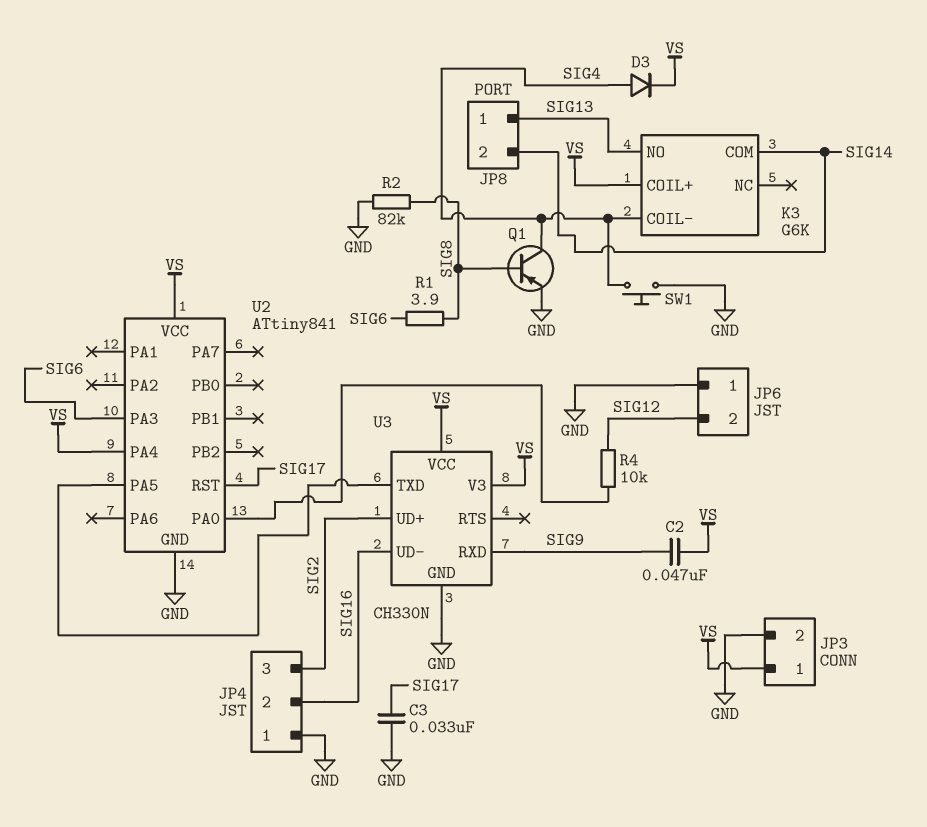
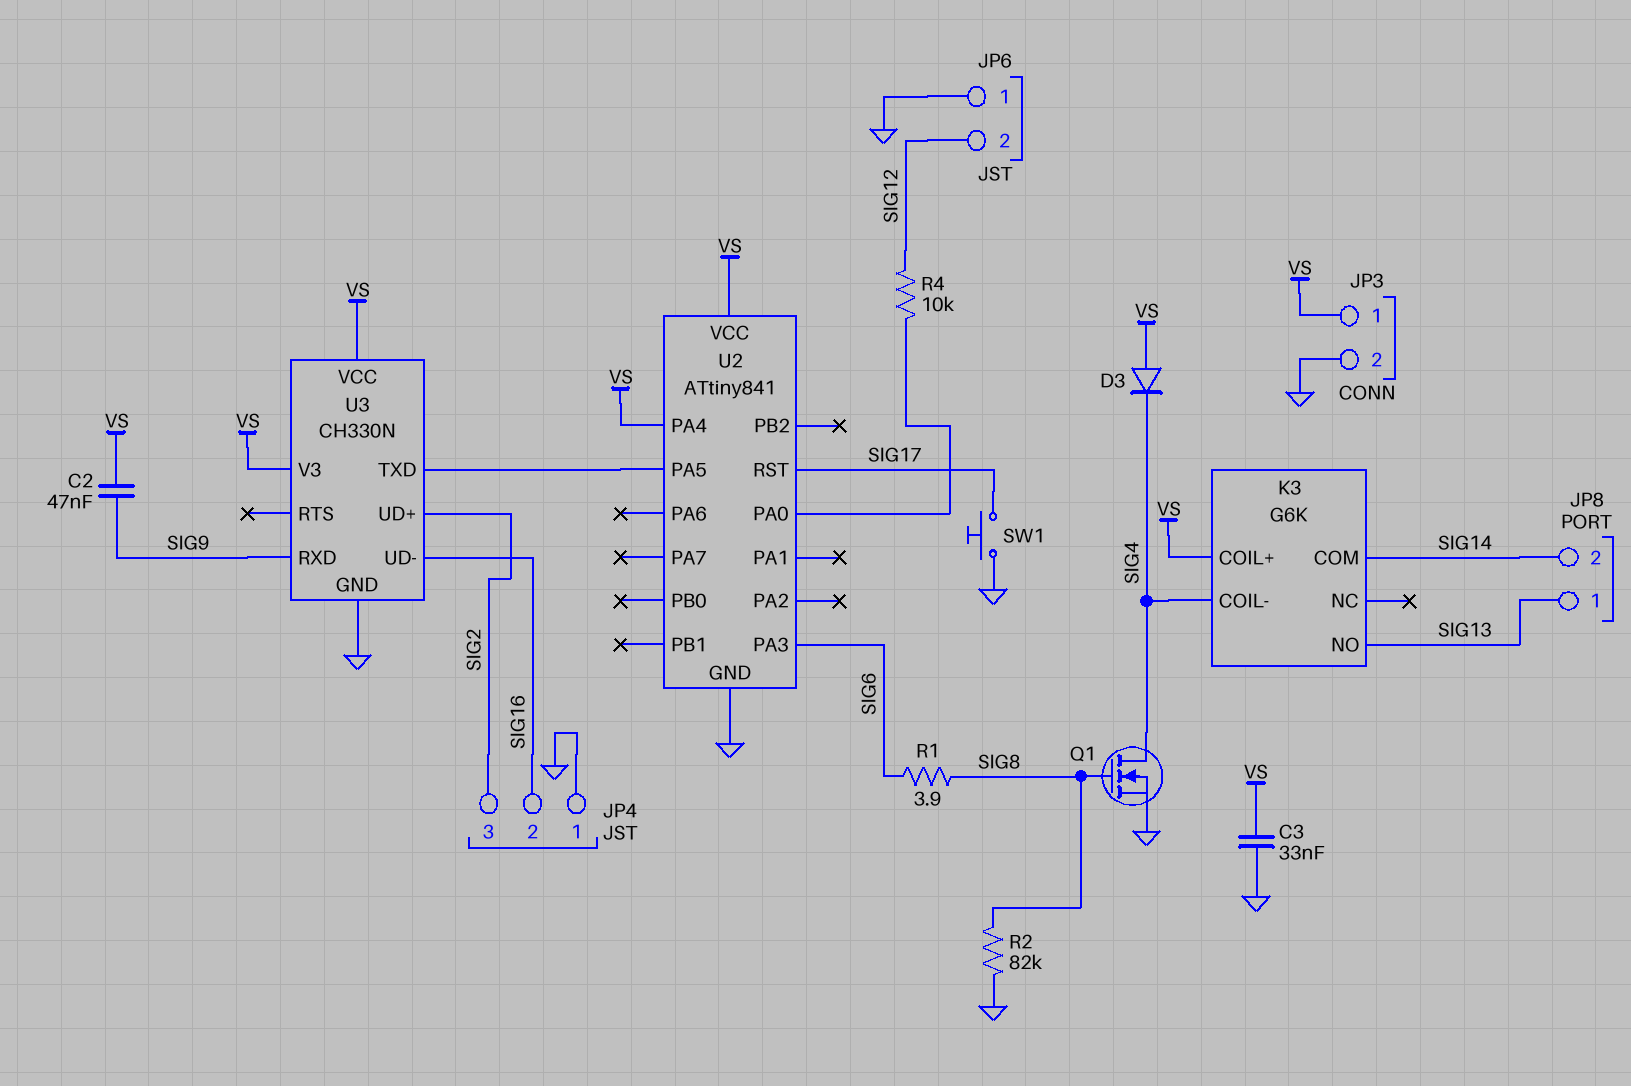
C3: 33nF (GND, SIG17) -> 33nF (GND, VS)
D3: diode (A SIG4, K VS) -> diode (A VS, K SIG4)
Q1: PNP (B SIG8, C SIG4, E GND) -> NMOS (G SIG8, D SIG4, S GND)
SW1: button (GND, SIG4) -> button (GND, SIG17)

